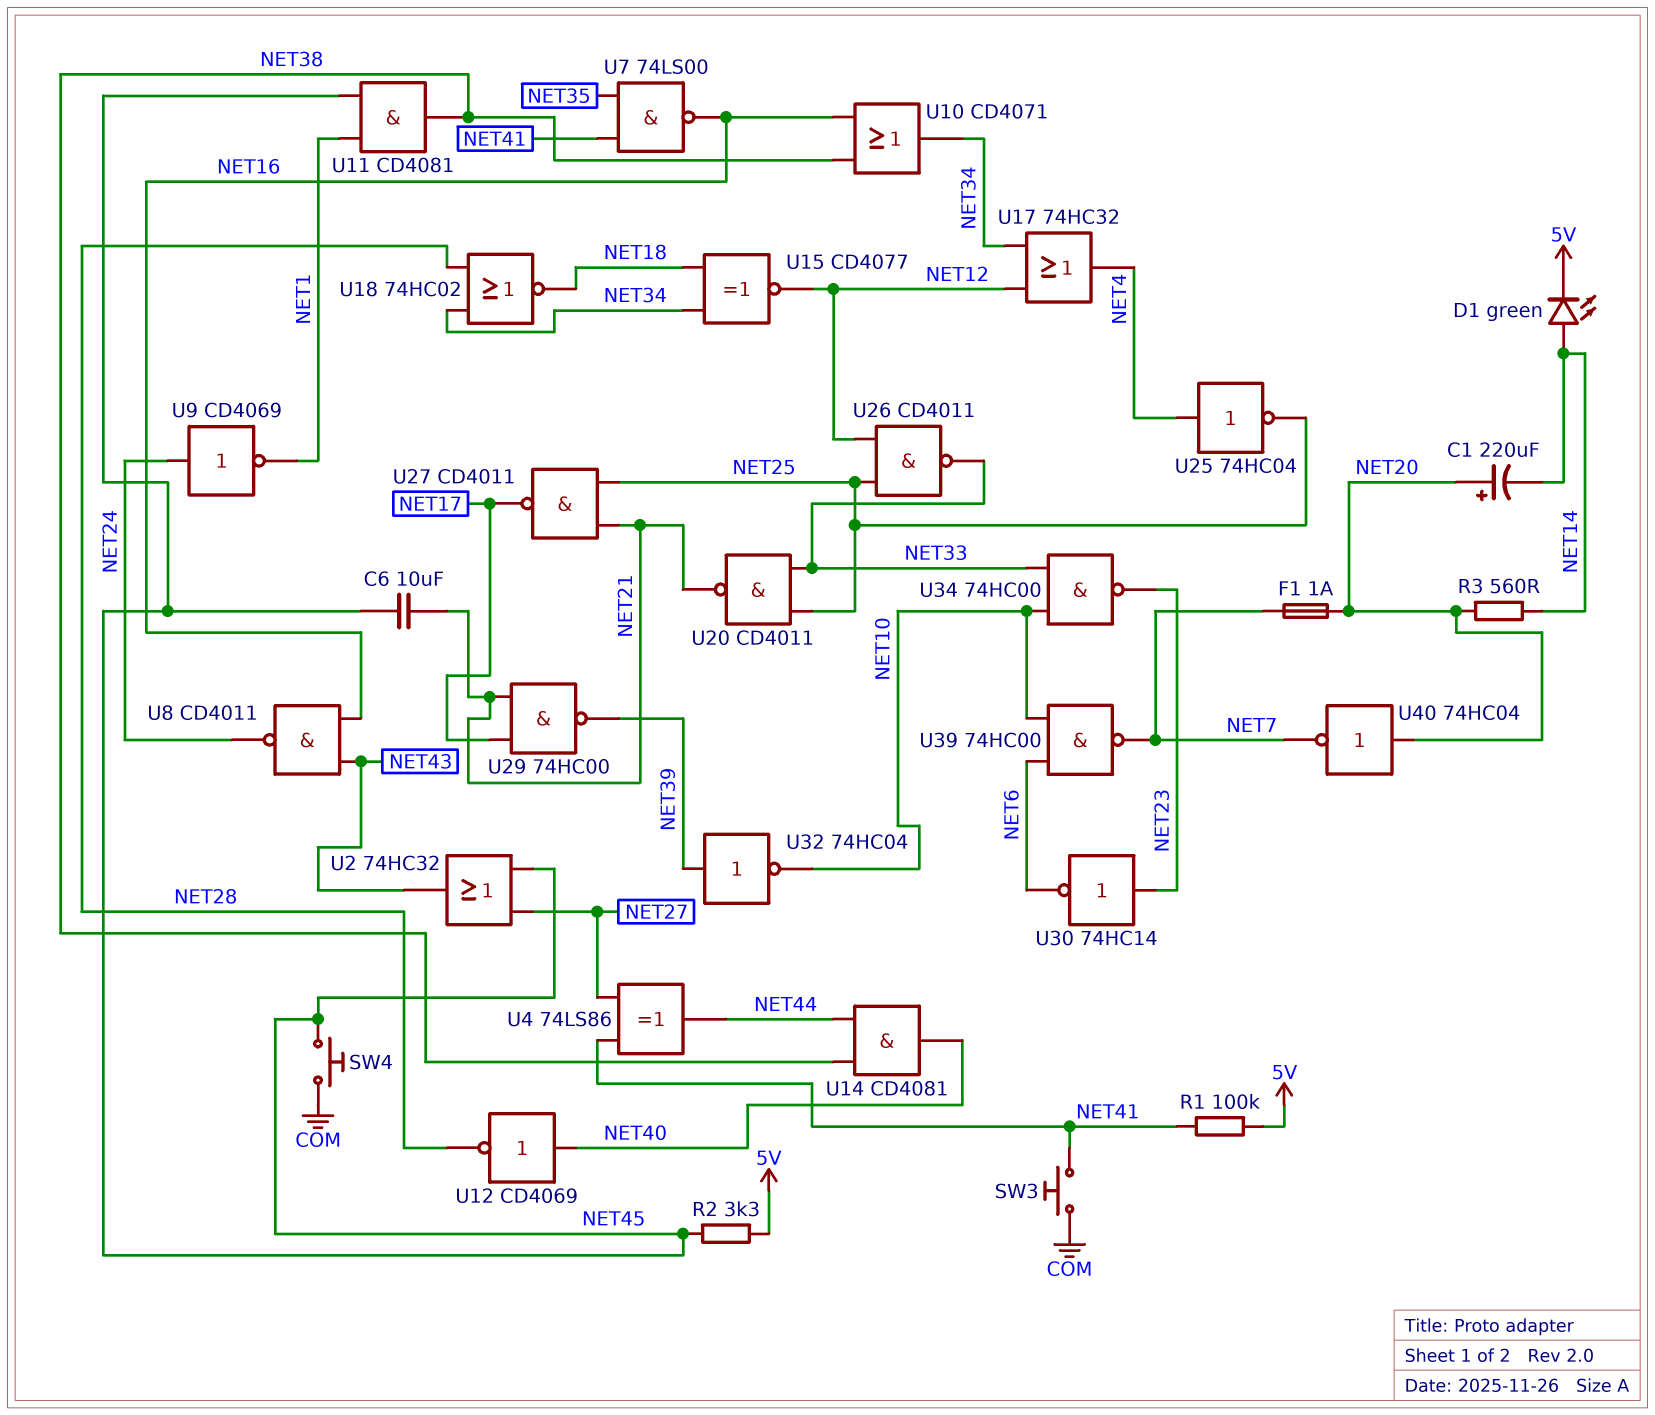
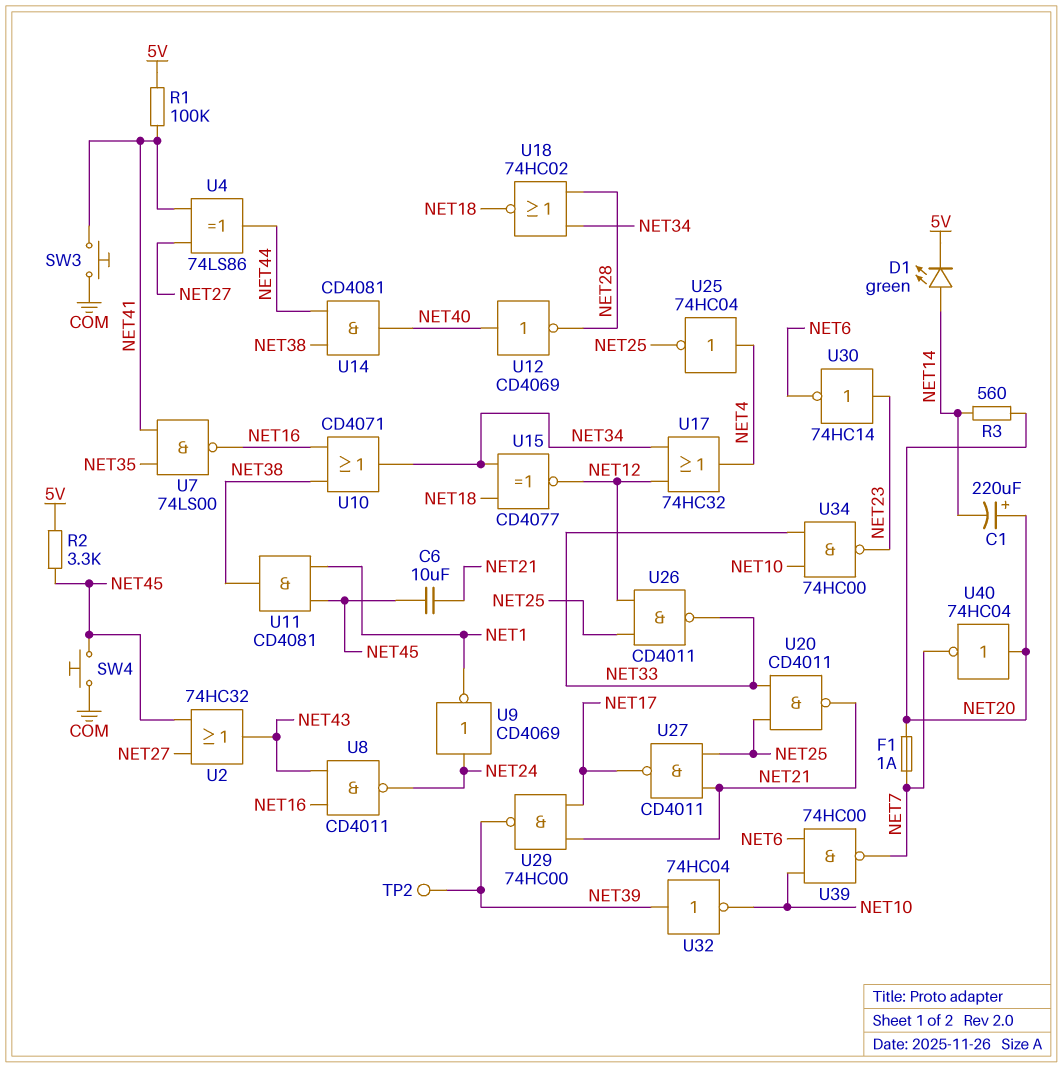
TP2: none -> test point (NET39)

